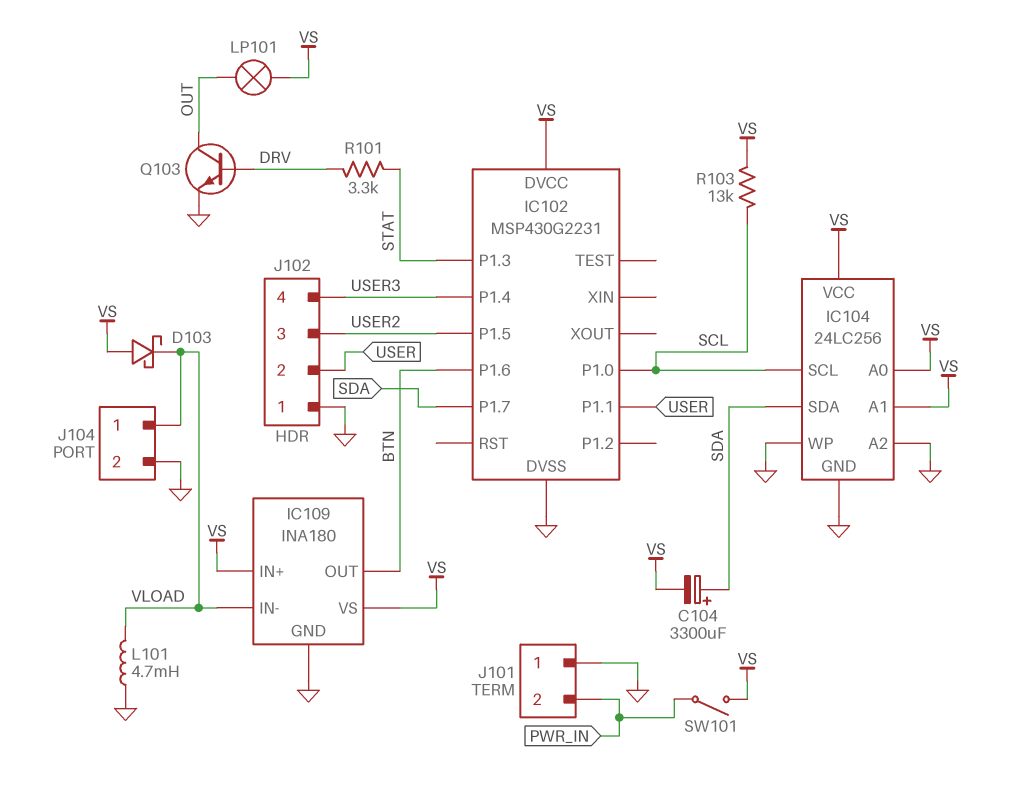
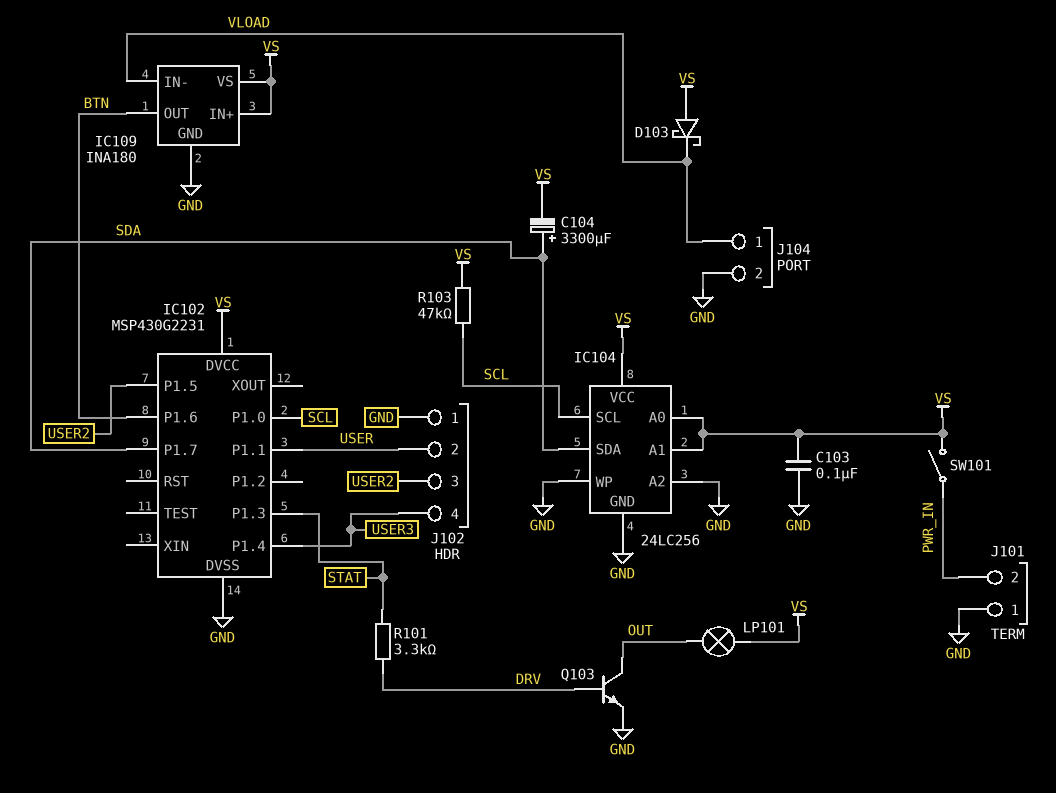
C103: none -> 100nF (GND, VS)
L101: 4.7mH (GND, VLOAD) -> none
R103: 13k (SCL, VS) -> 47k (SCL, VS)

